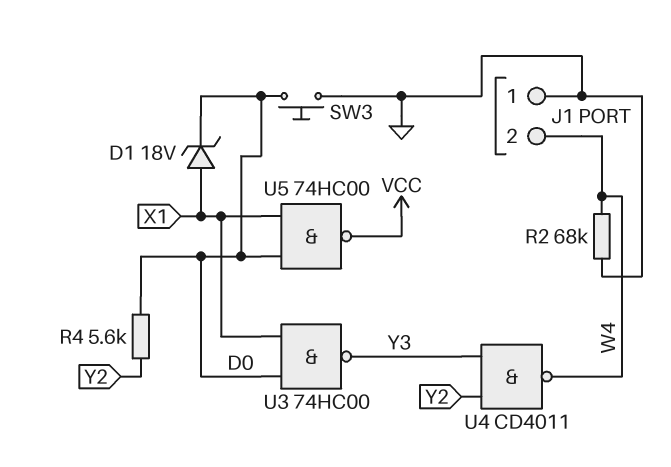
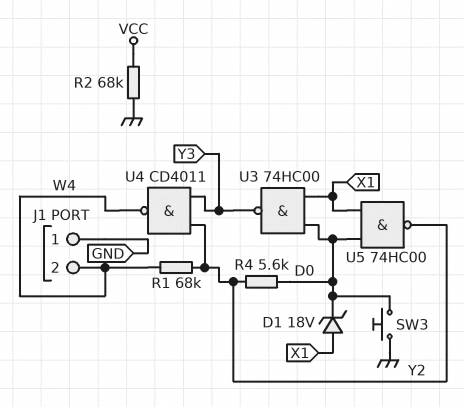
R1: none -> 68k (W4, Y2)
R2: 68k (GND, W4) -> 68k (GND, VCC)
U5: NAND 74HC00 (in D0, in X1, out VCC) -> NAND 74HC00 (in D0, in X1, out Y2)

